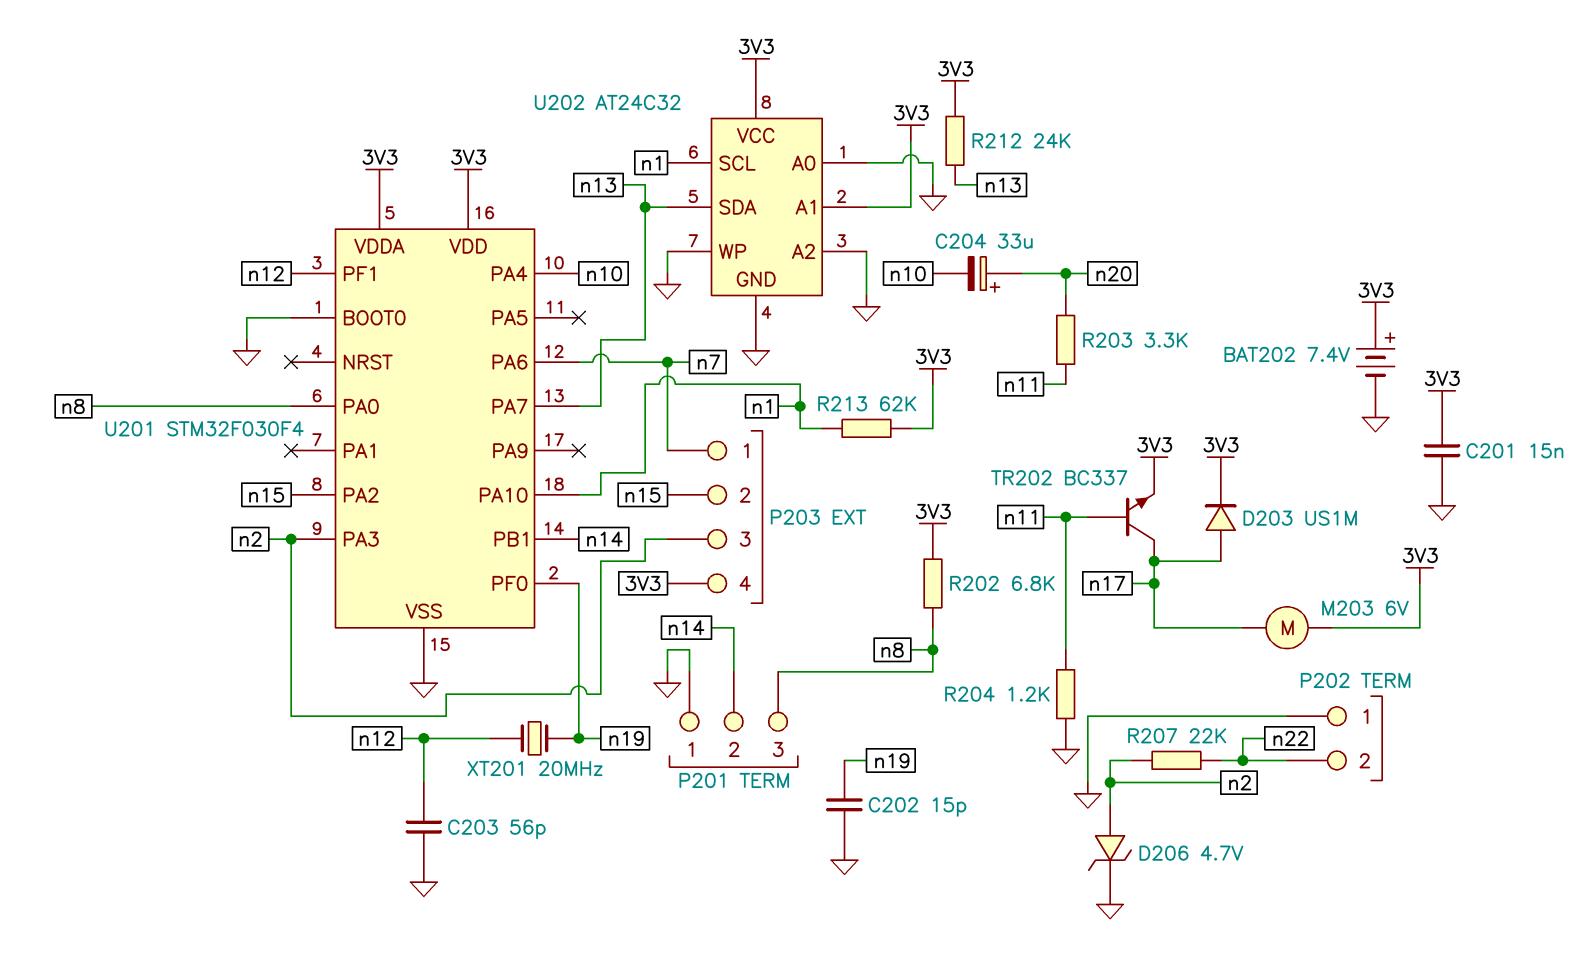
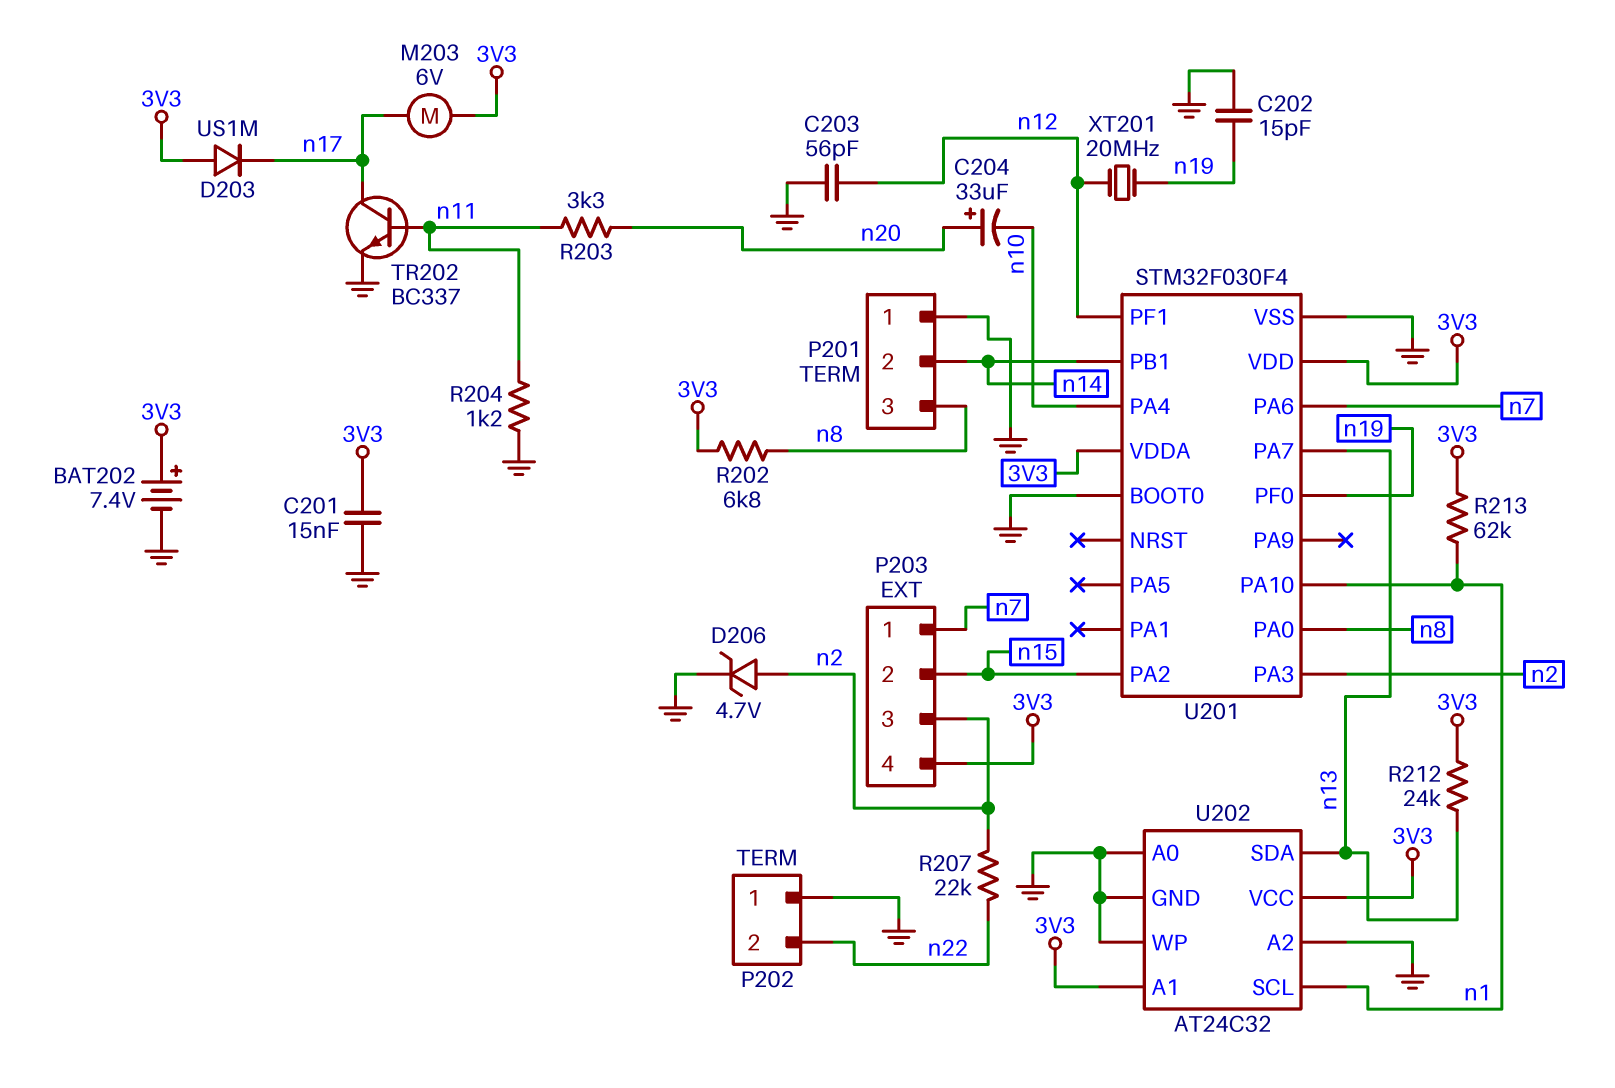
D203: diode US1M (A n17, K 3V3) -> diode US1M (A 3V3, K n17)
TR202: NPN BC337 (B n11, C n17, E 3V3) -> NPN BC337 (B n11, C n17, E GND)

